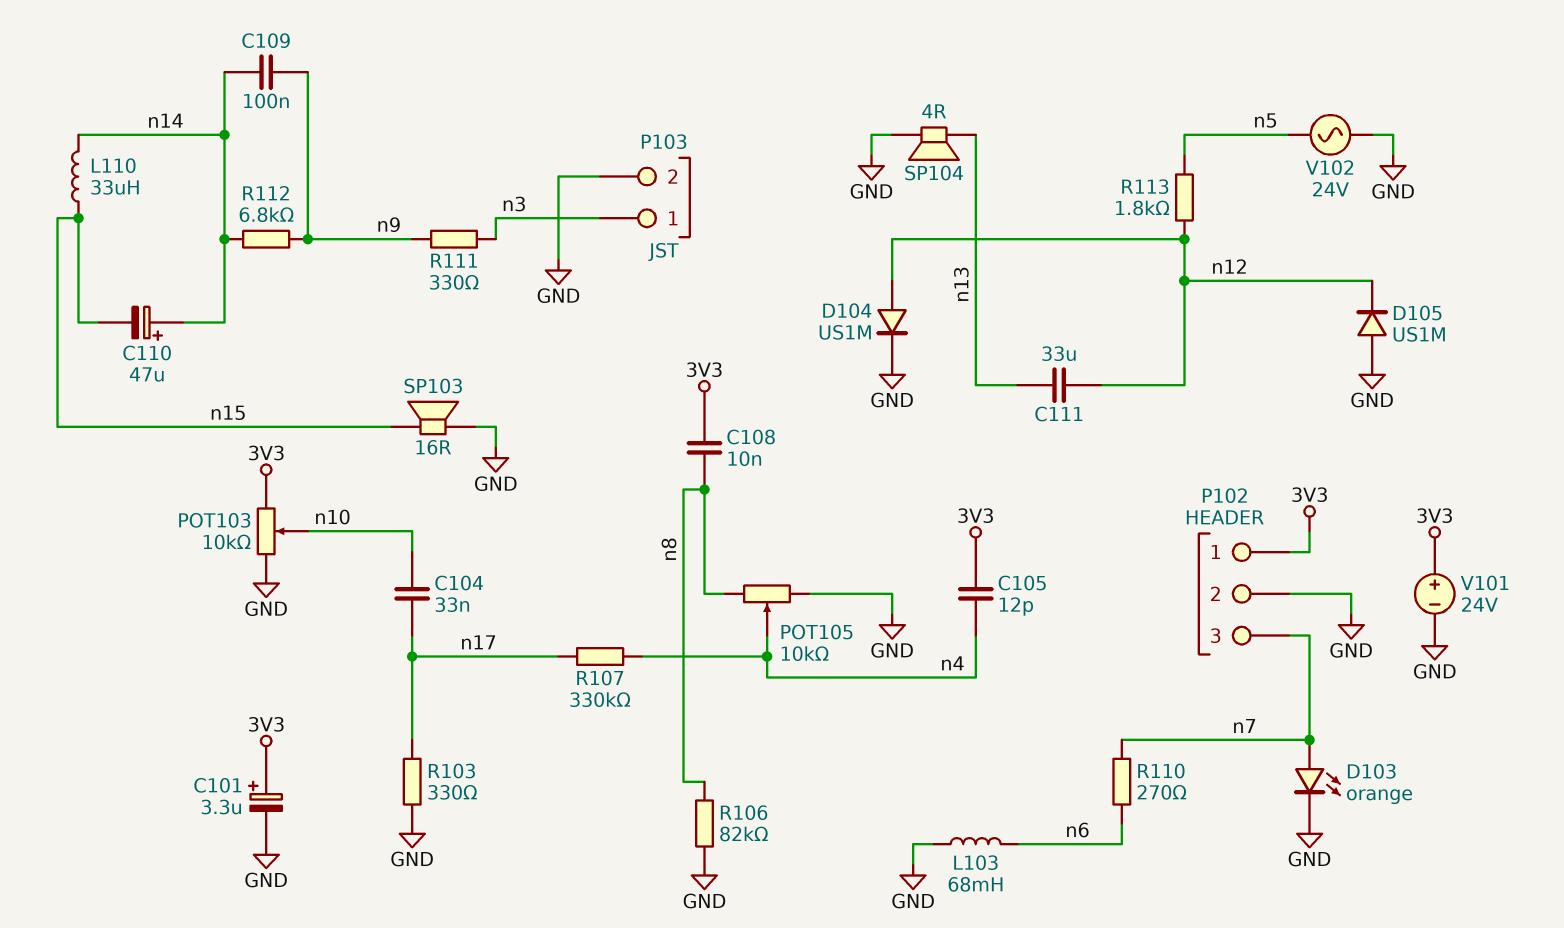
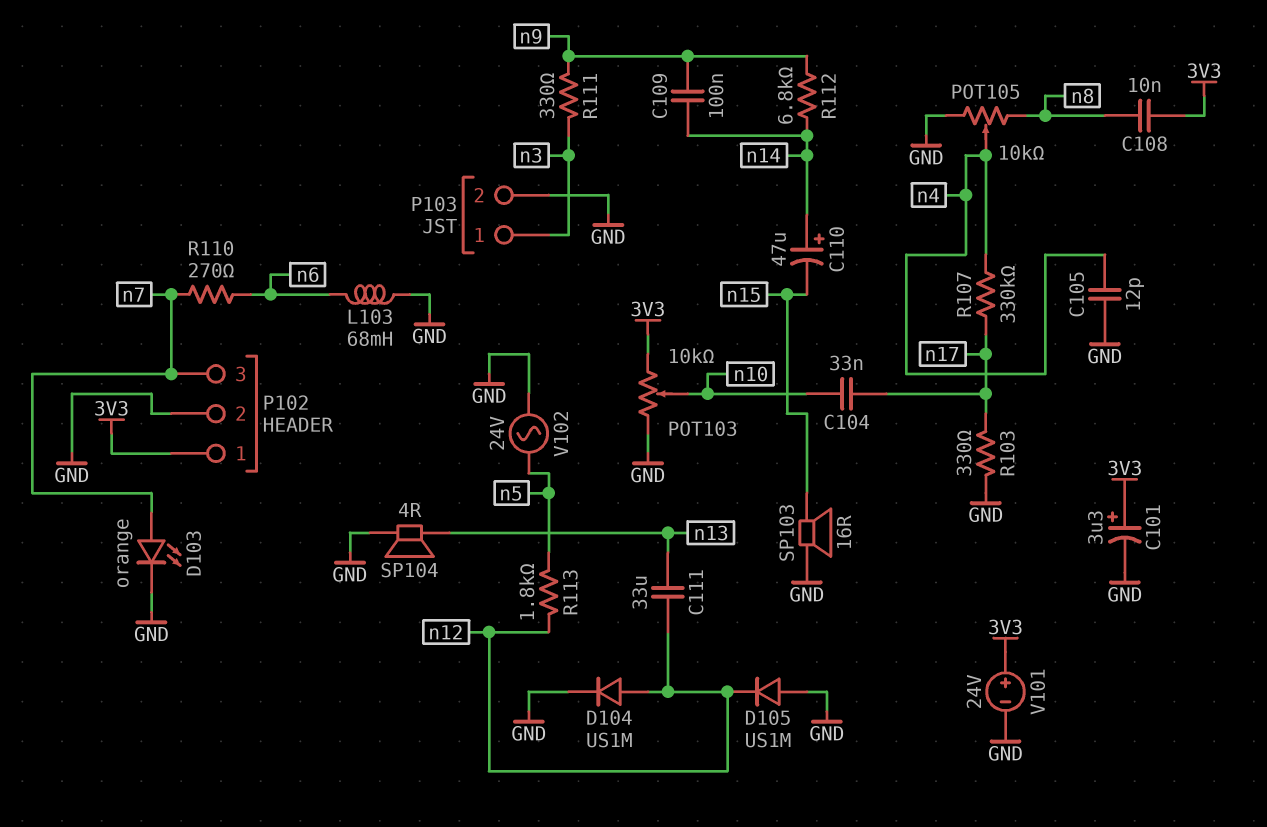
C105: 12pF (3V3, n4) -> 12pF (GND, n4)
L110: 33uH (n14, n15) -> none
R106: 82k (GND, n8) -> none

